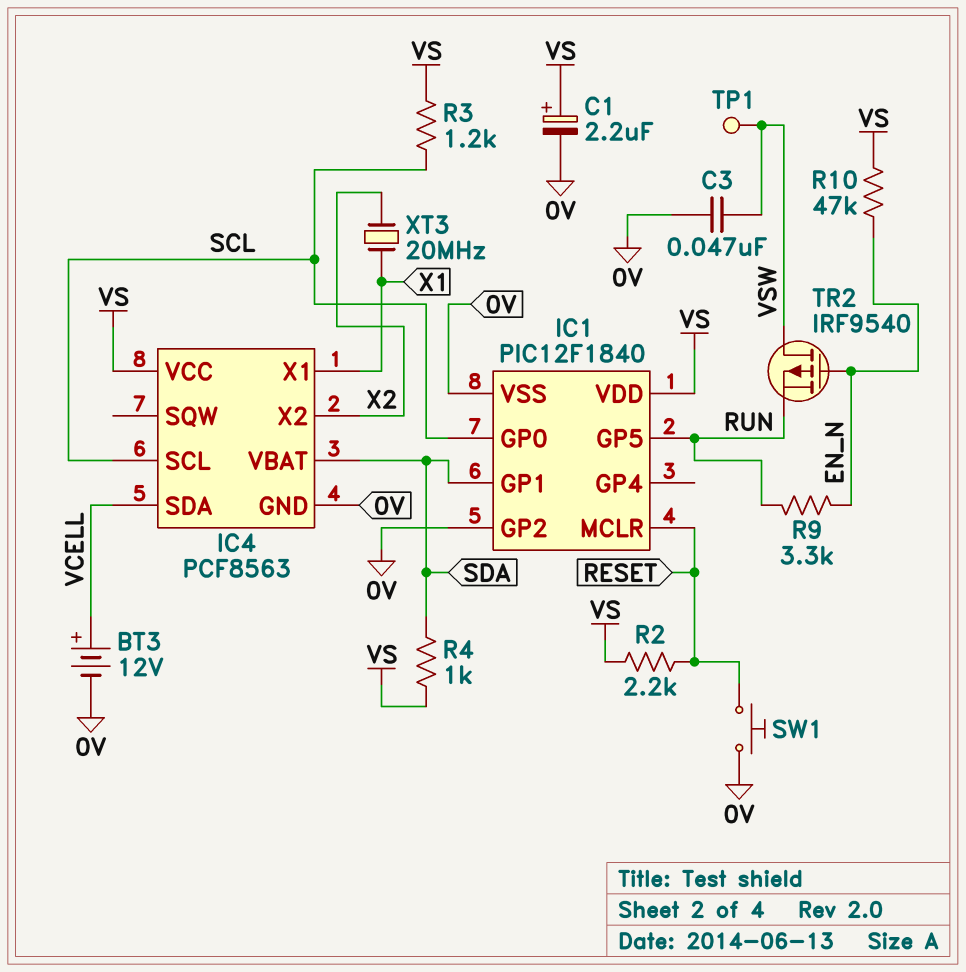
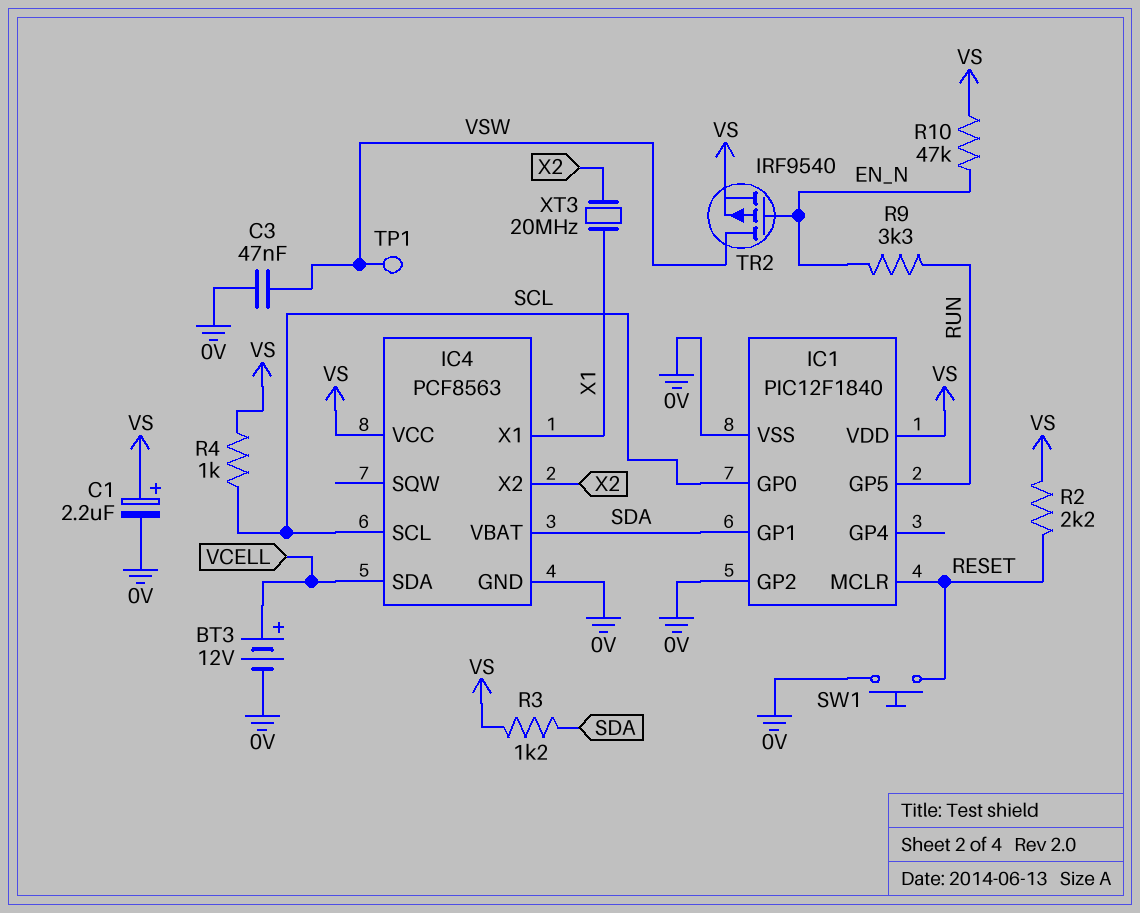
R3: 1.2k (SCL, VS) -> 1.2k (SDA, VS)
R4: 1k (SDA, VS) -> 1k (SCL, VS)
TR2: PMOS IRF9540 (G EN_N, D VSW, S RUN) -> PMOS IRF9540 (G EN_N, D VSW, S VS)

